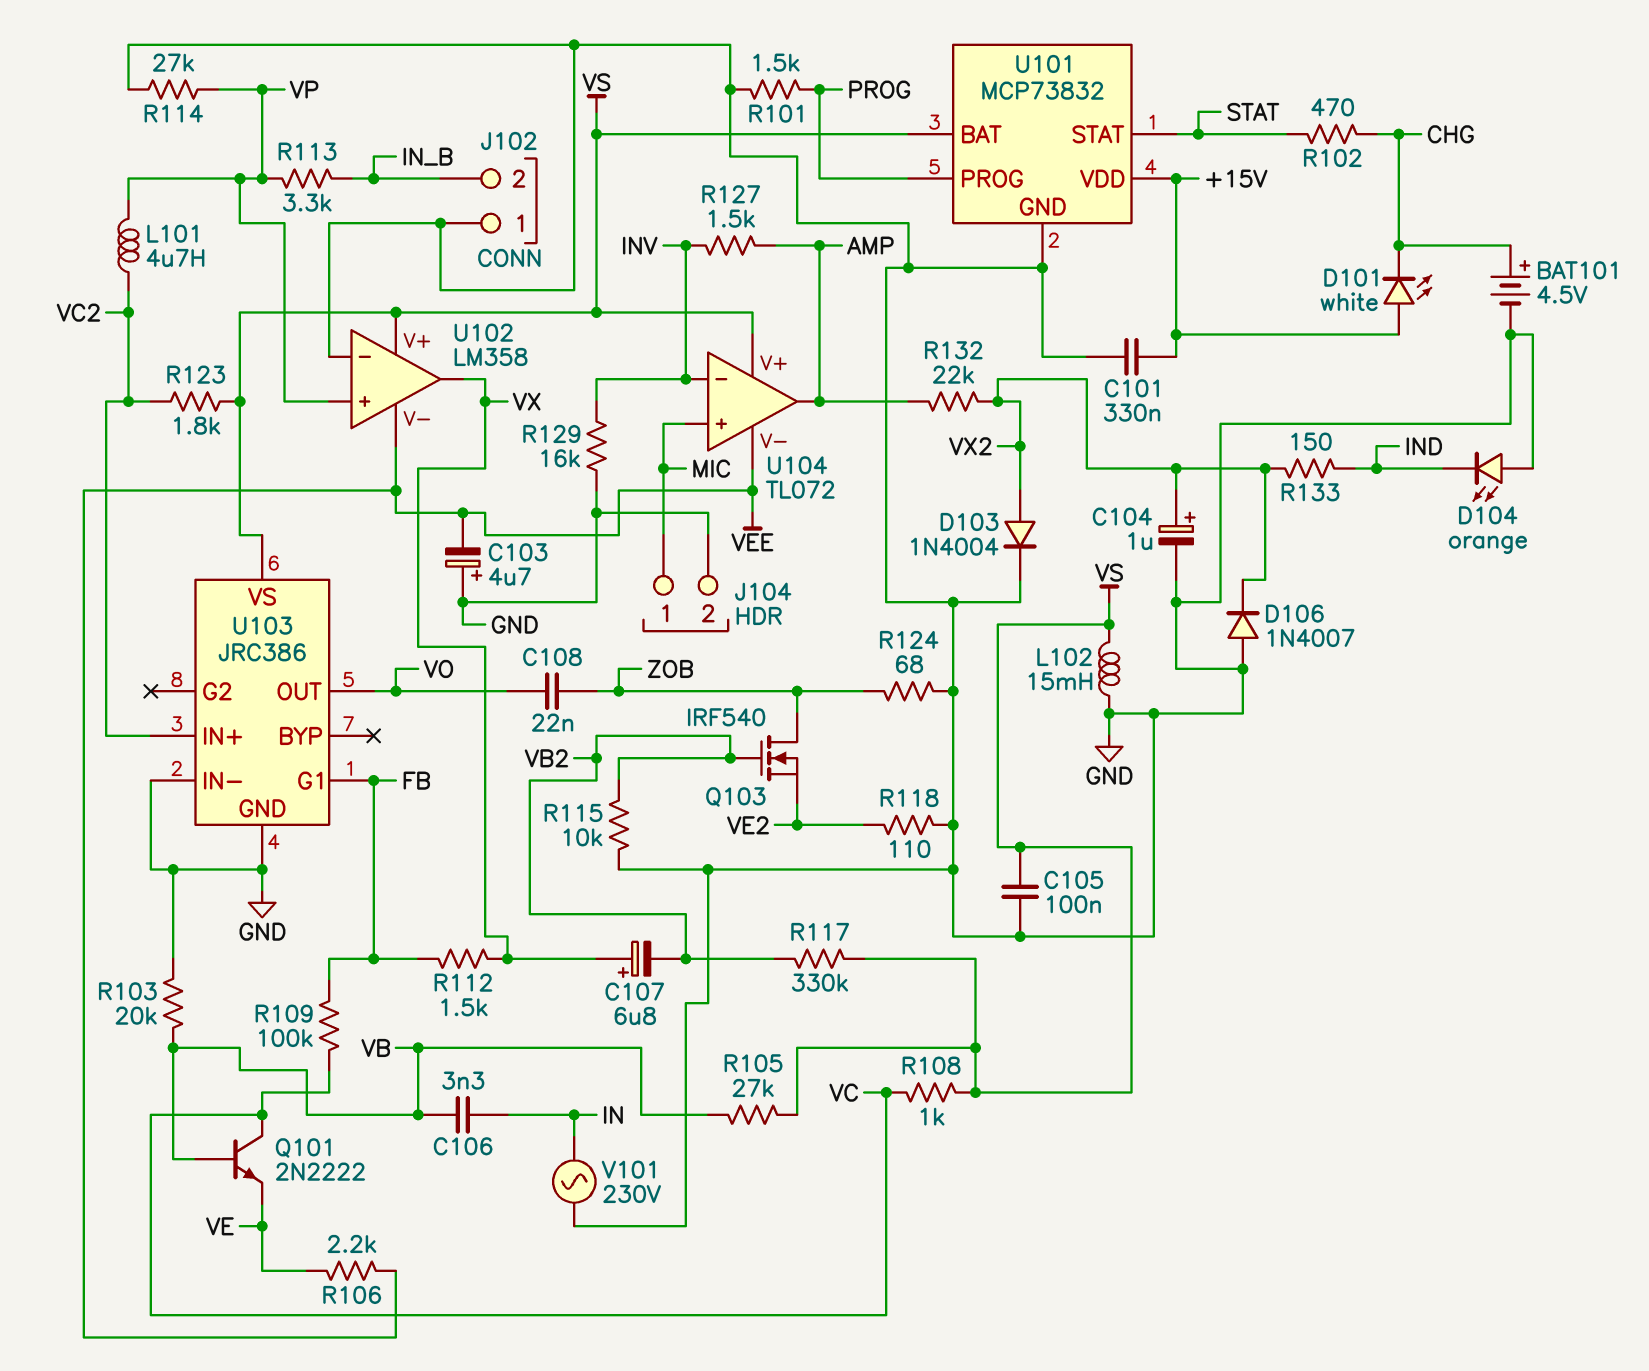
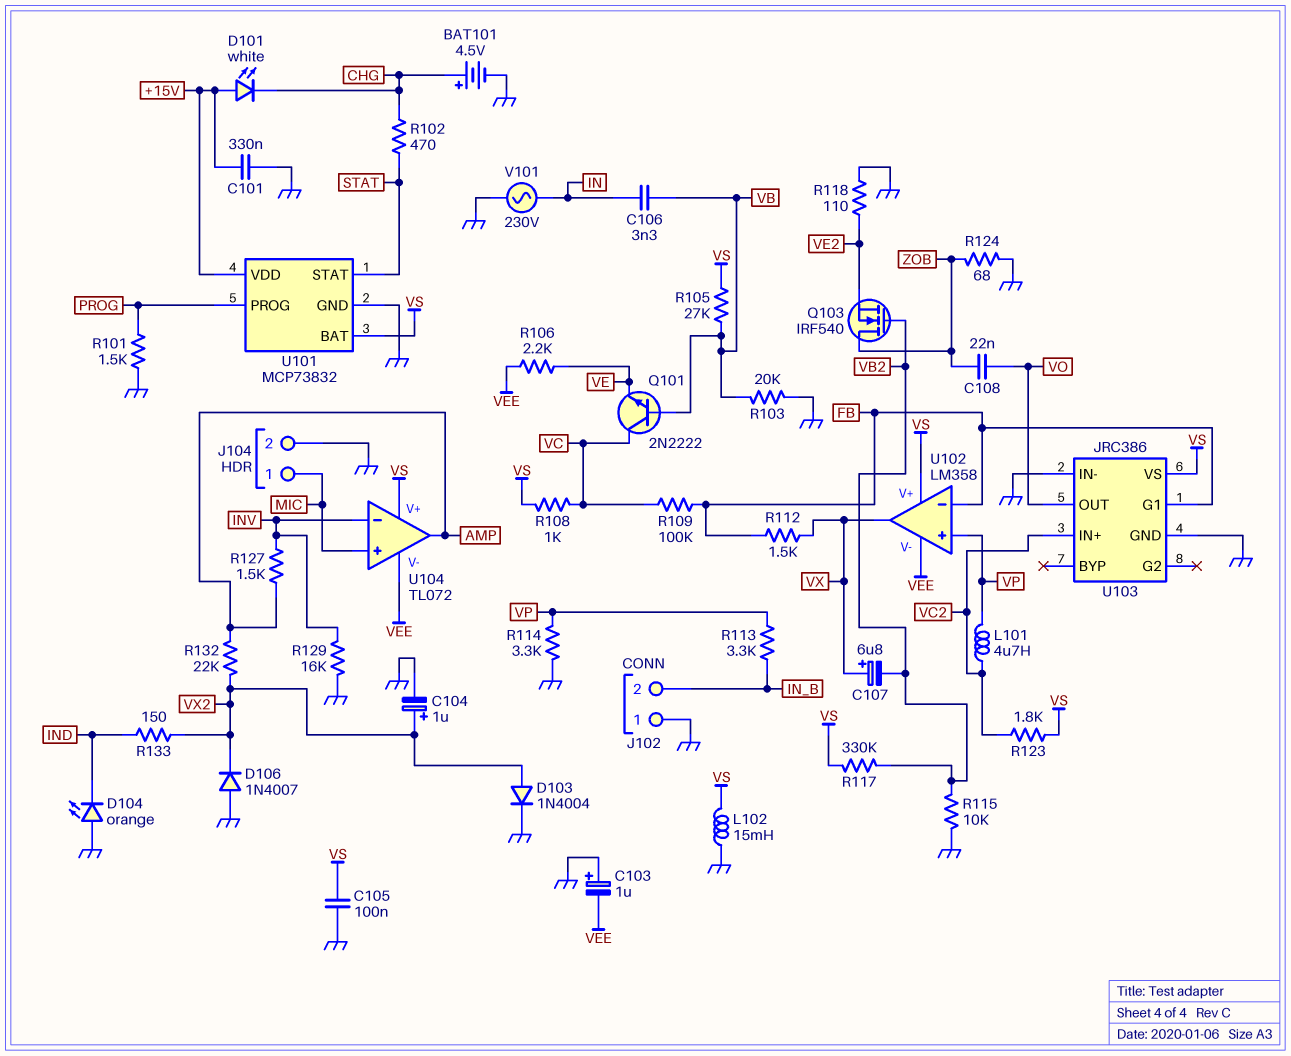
C103: 4.7uF (plus GND, minus VEE) -> 1uF (plus GND, minus VEE)
R114: 27k (GND, VP) -> 3.3k (GND, VP)
U102 pin in-: GND -> FB

